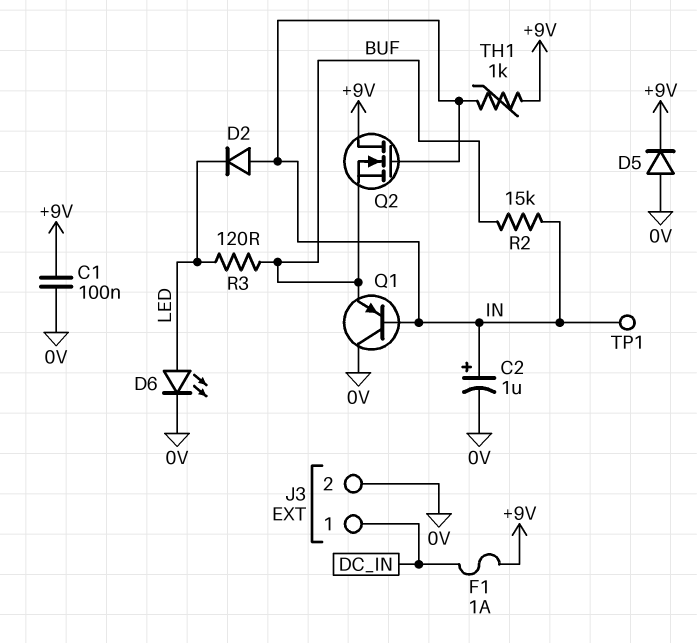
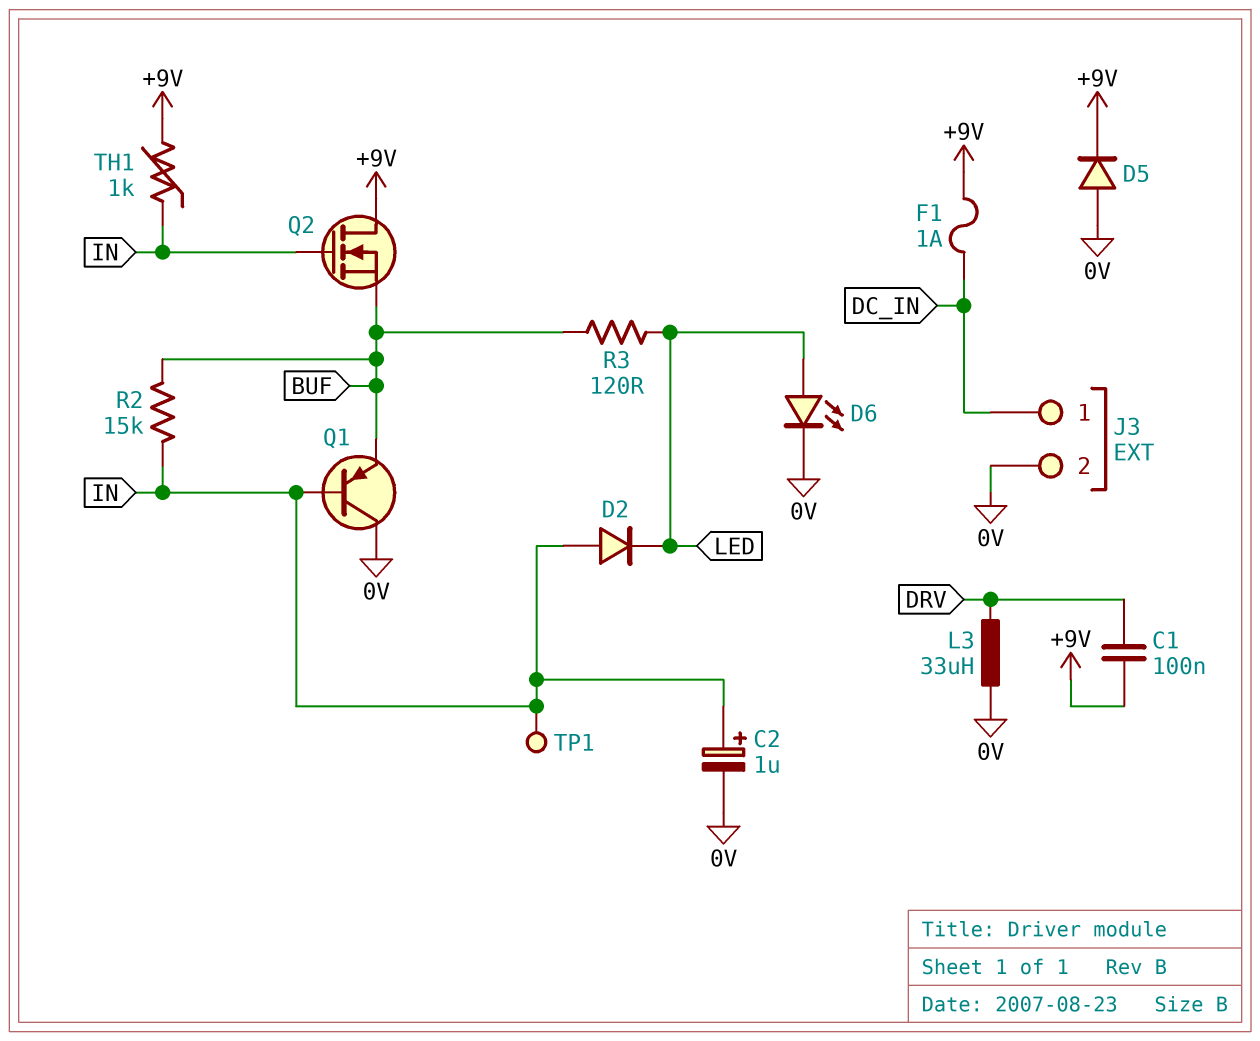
C1: 100nF (+9V, 0V) -> 100nF (+9V, DRV)
L3: none -> 33uH (0V, DRV)

